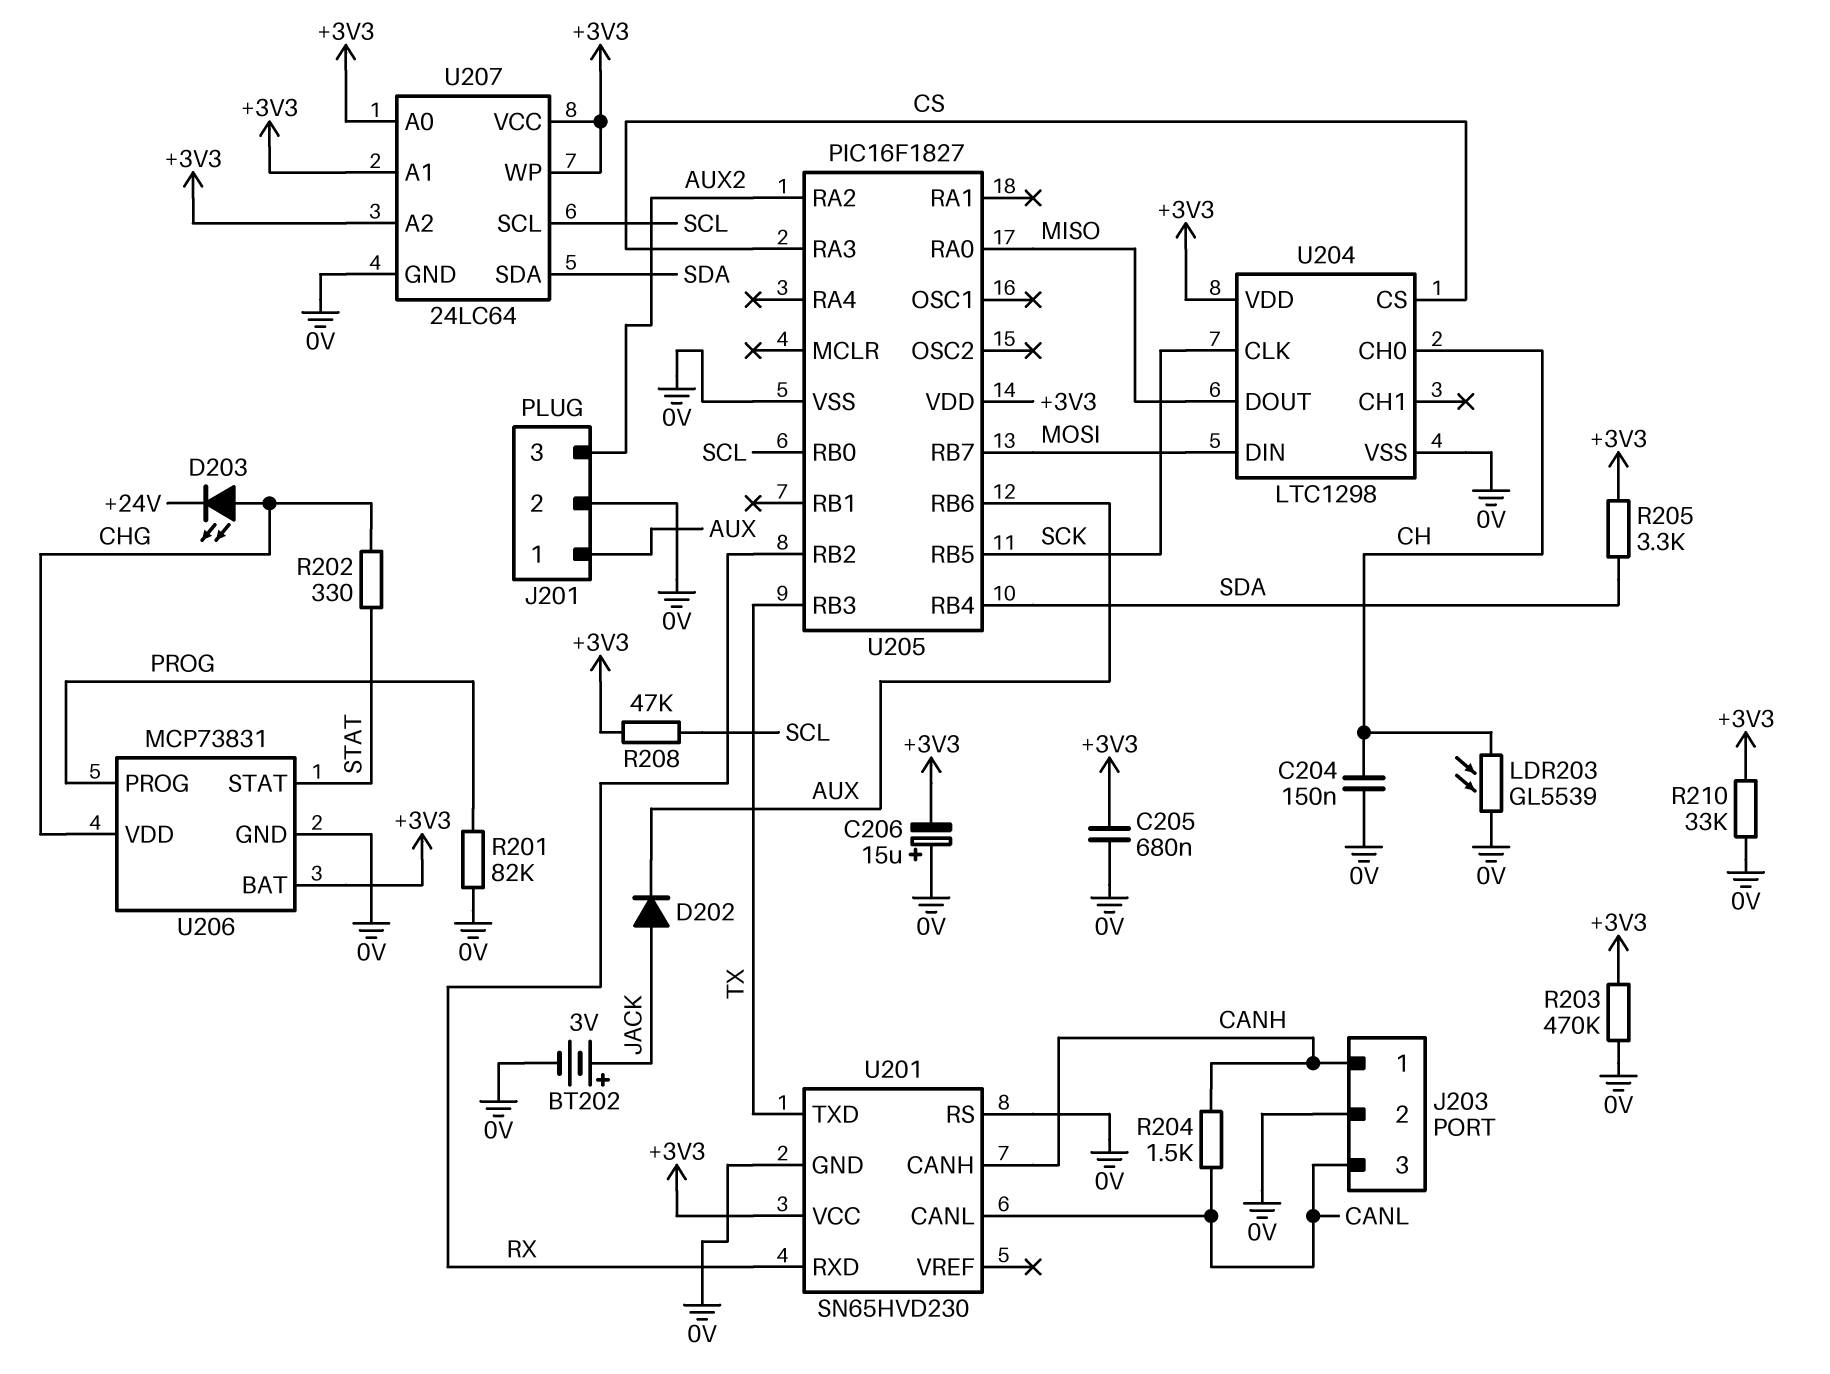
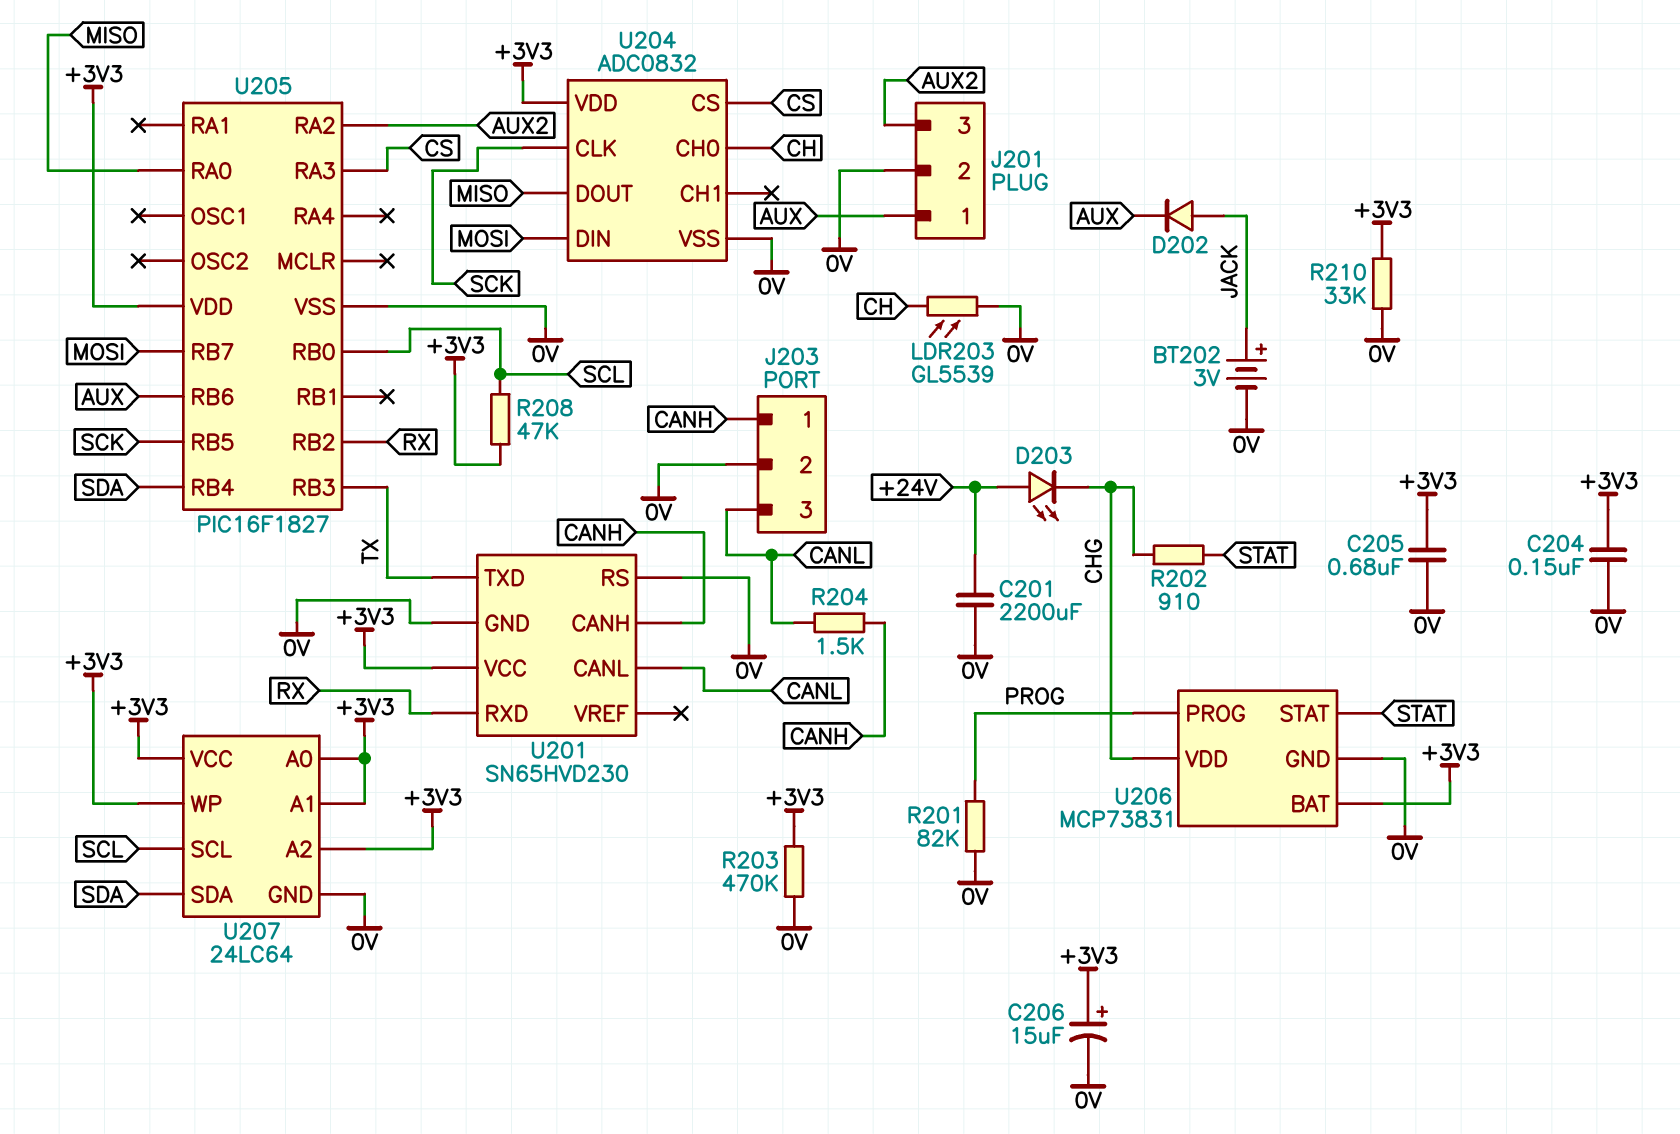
C201: none -> 2200uF (+24V, 0V)
C204: 150nF (0V, CH) -> 150nF (+3V3, 0V)
C206: 15uF (plus 0V, minus +3V3) -> 15uF (plus +3V3, minus 0V)
D203: LED (A CHG, K +24V) -> LED (A +24V, K CHG)
R202: 330 (CHG, STAT) -> 910 (CHG, STAT)
R205: 3.3k (+3V3, SDA) -> none
U204: LTC1298 -> ADC0832

